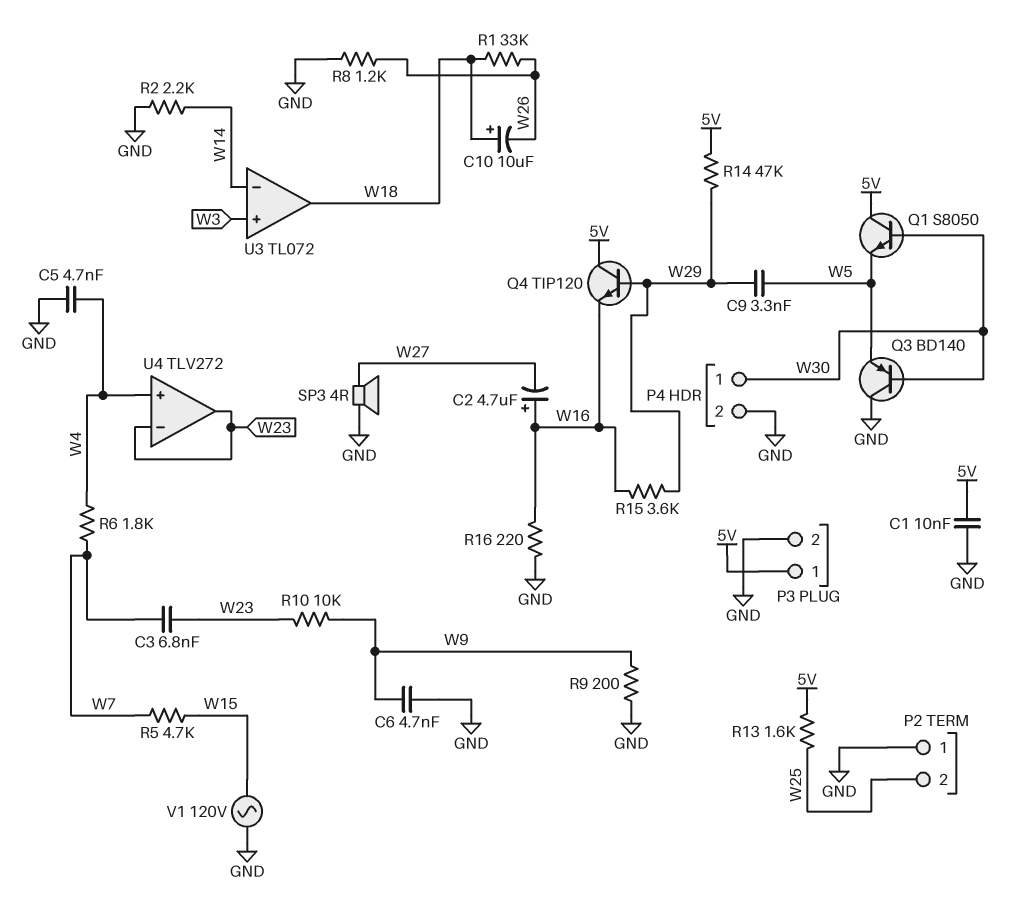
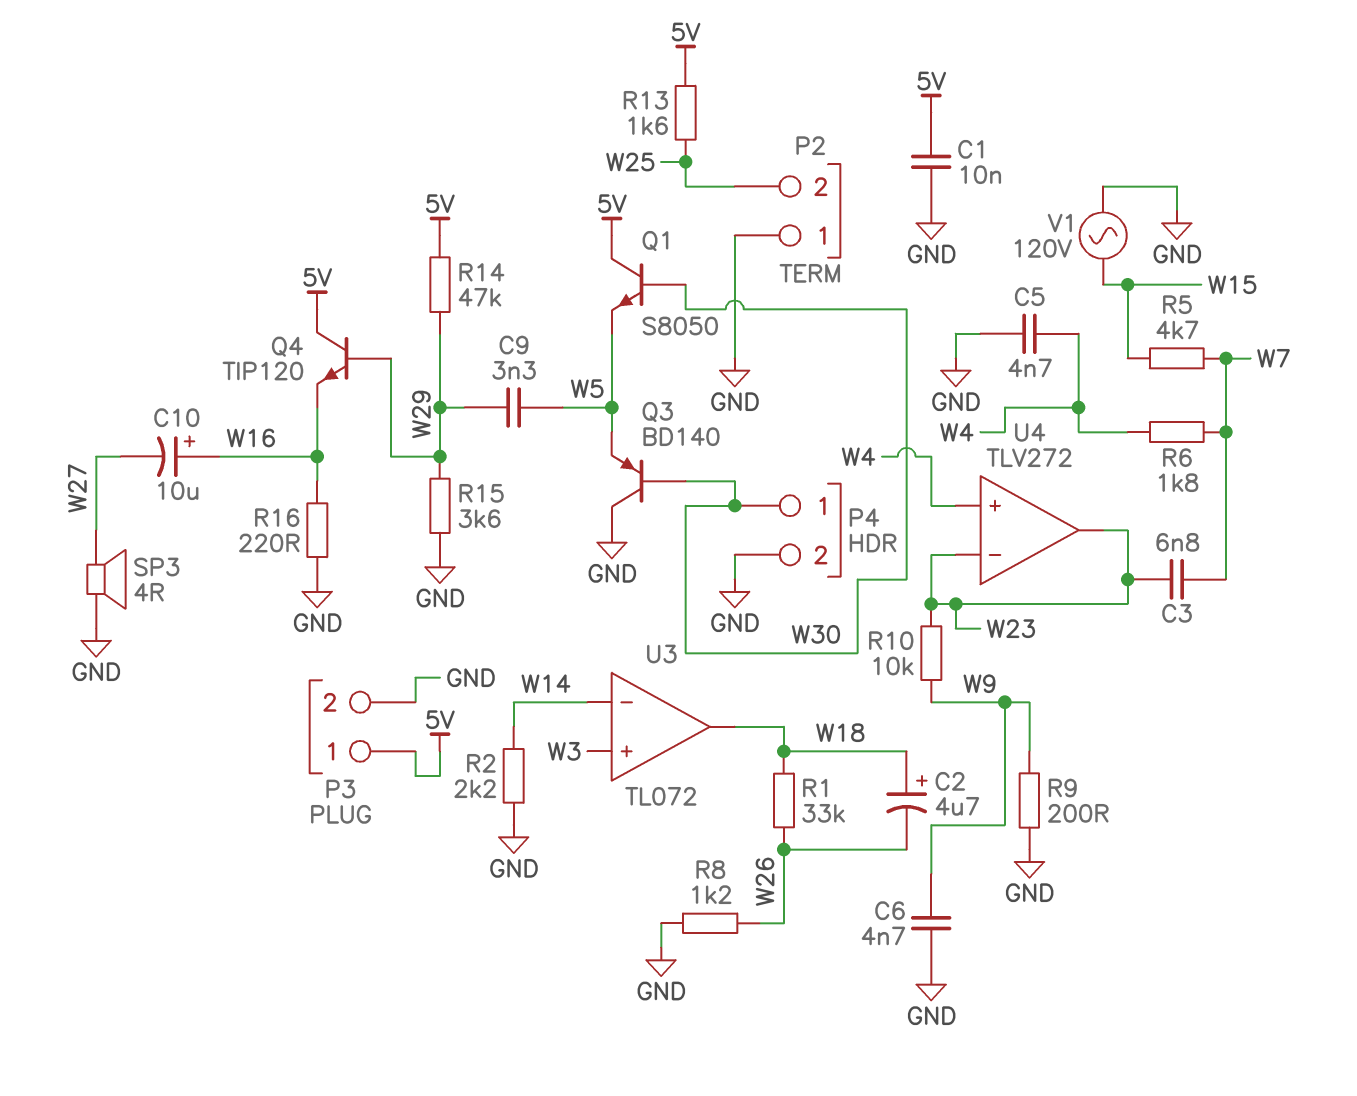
C2: 4.7uF (plus W16, minus W27) -> 4.7uF (plus W18, minus W26)
C10: 10uF (plus W18, minus W26) -> 10uF (plus W16, minus W27)
R15: 3.6k (W16, W29) -> 3.6k (GND, W29)

